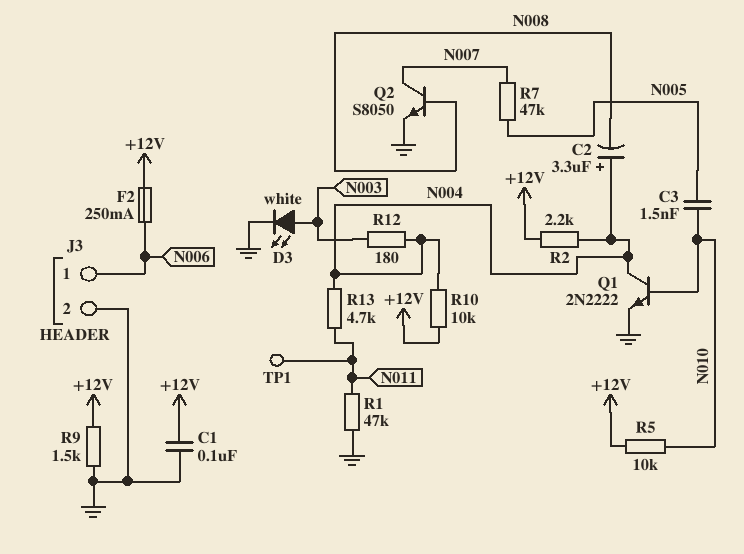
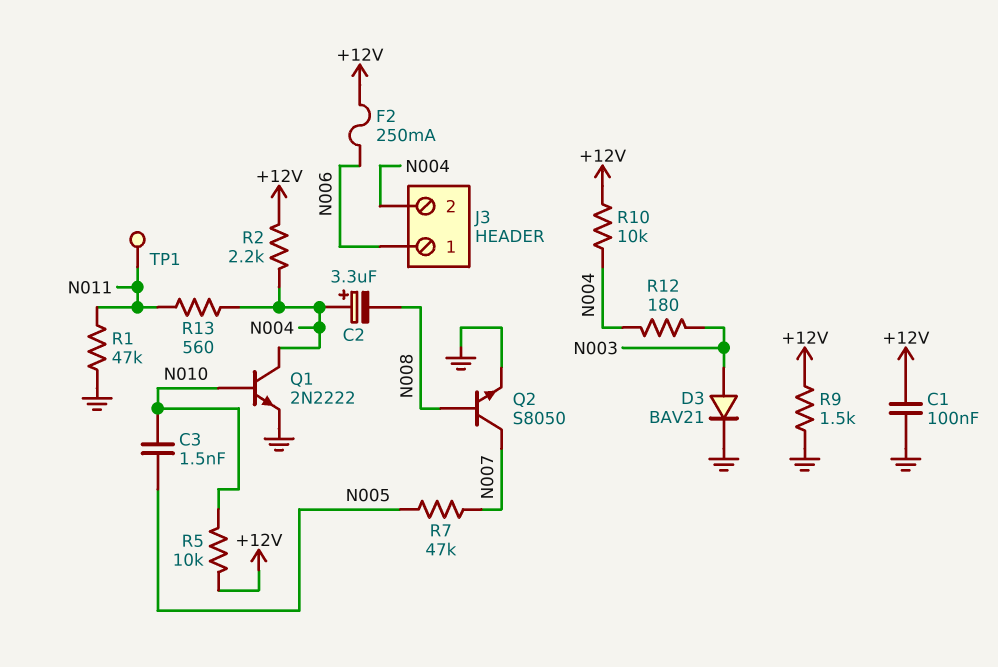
D3: LED white (A N003, K GND) -> diode BAV21 (A N003, K GND)
J3 pin 2: GND -> N004
R13: 4.7k (N004, N011) -> 560 (N004, N011)

